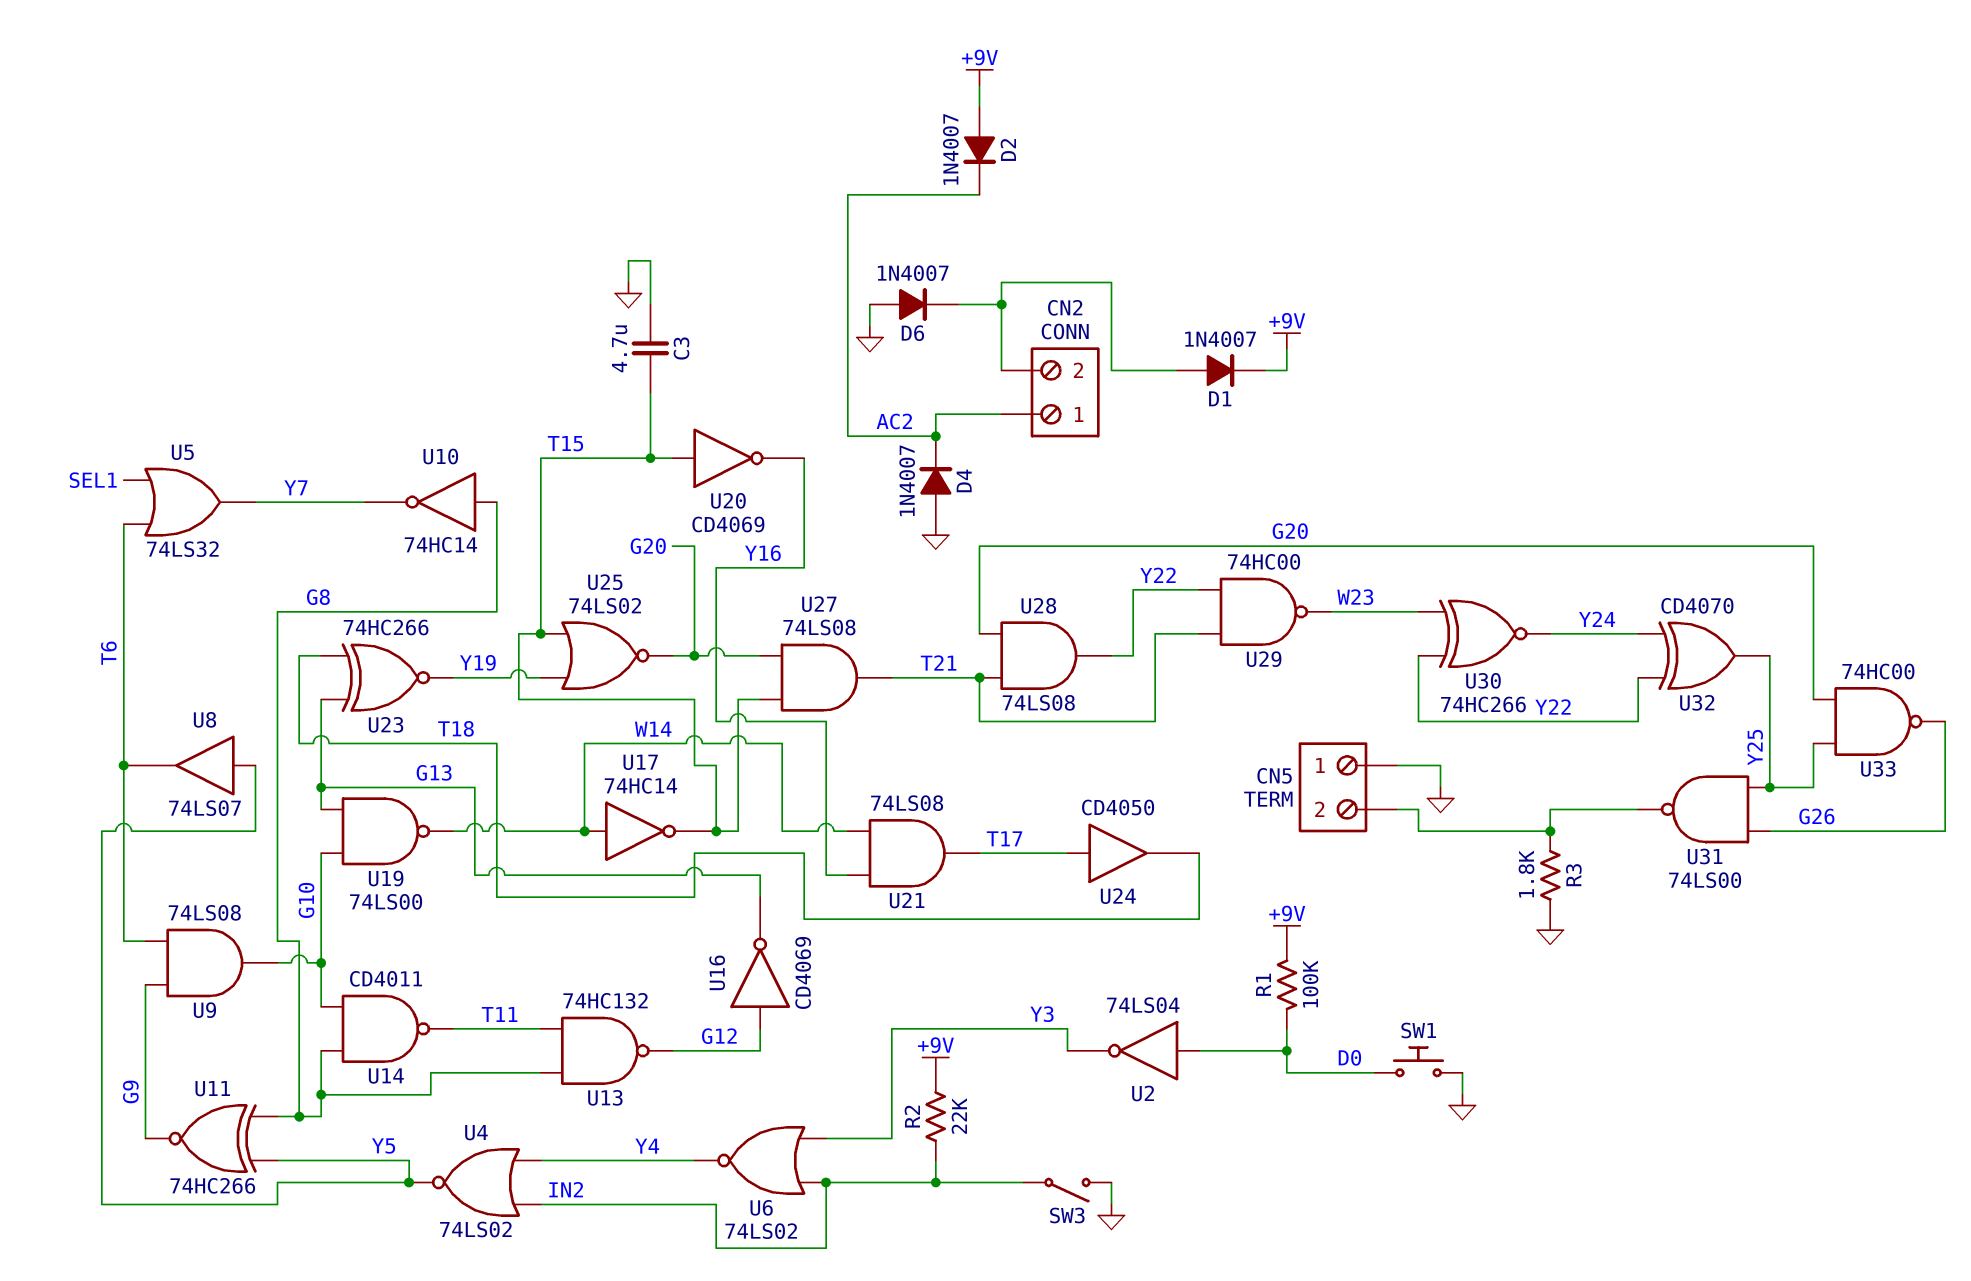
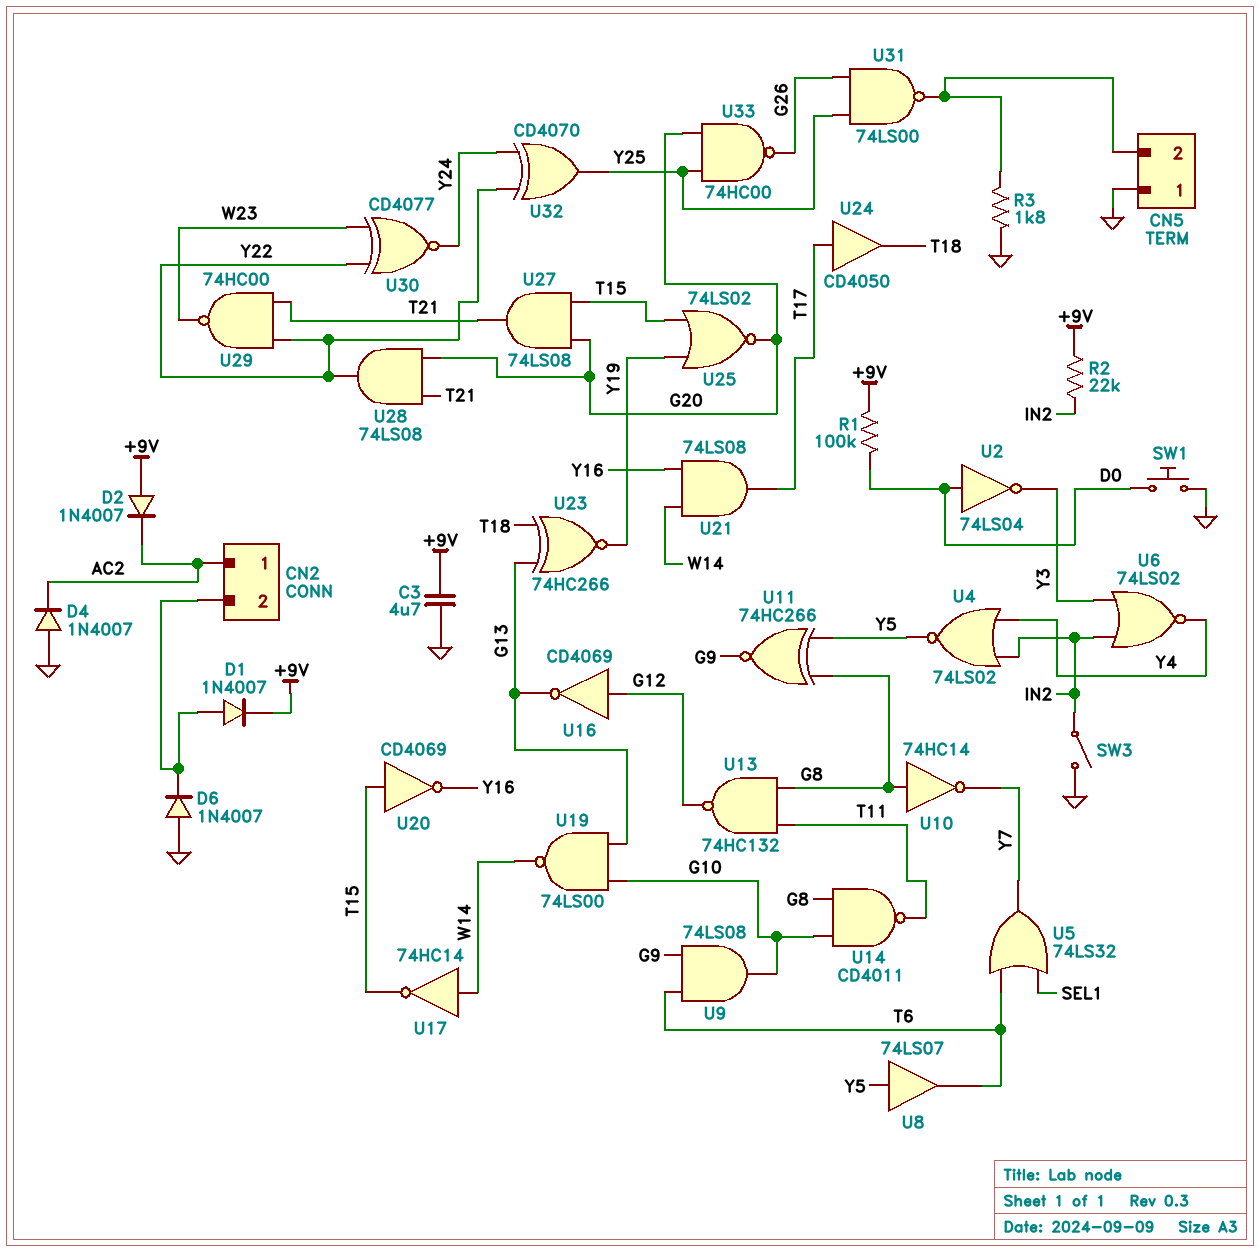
C3: 4.7uF (GND, T15) -> 4.7uF (+9V, GND)
U30: XNOR 74HC266 (in W23, in Y22, out Y24) -> XNOR CD4077 (in W23, in Y22, out Y24)

